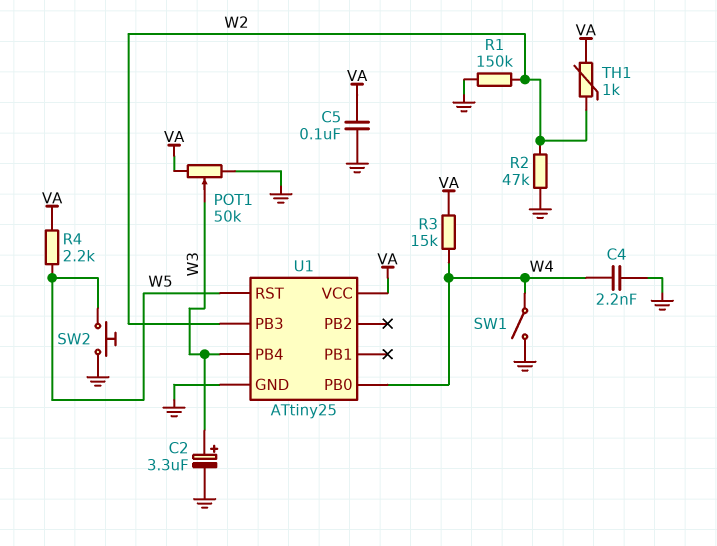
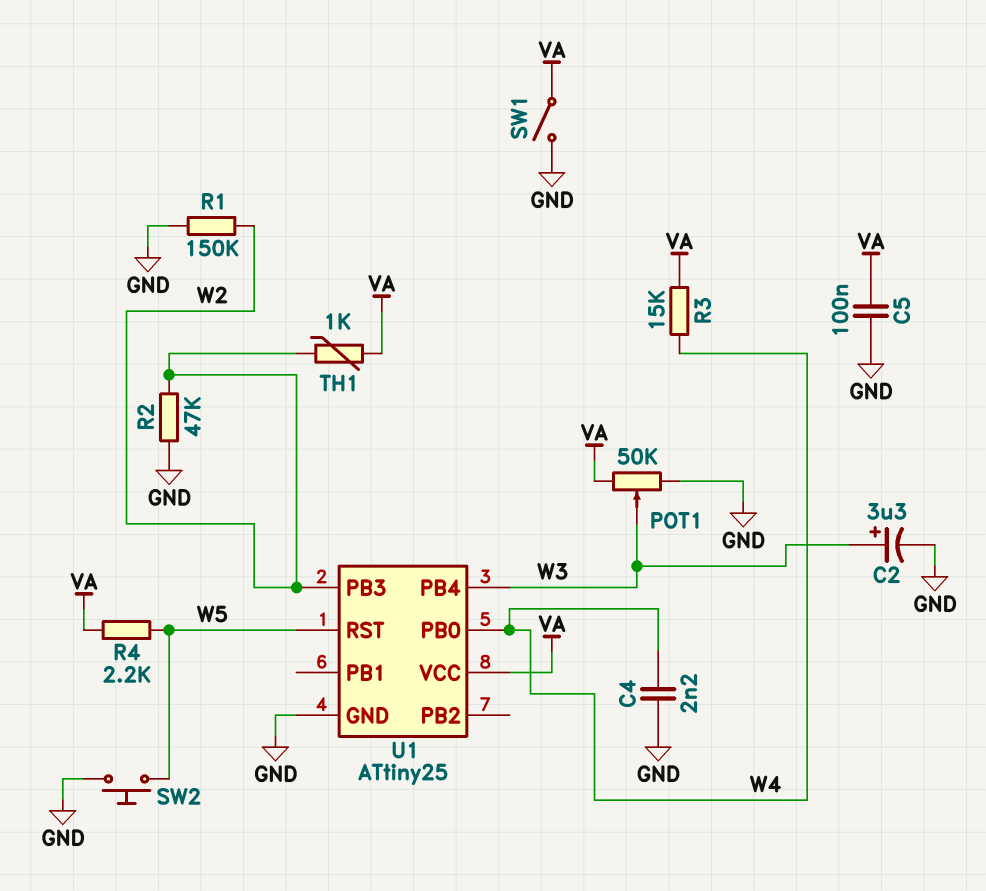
SW1: switch (GND, W4) -> switch (GND, VA)

